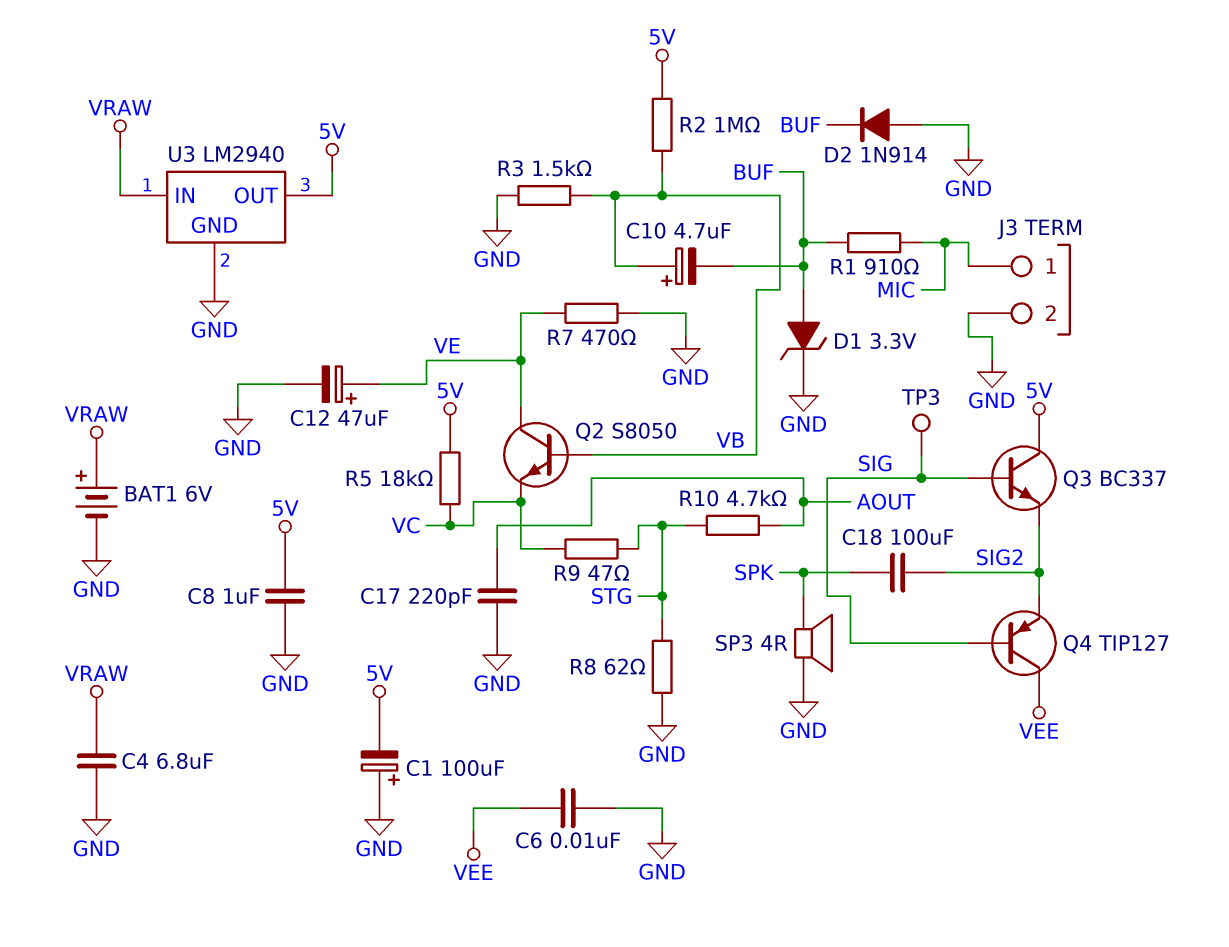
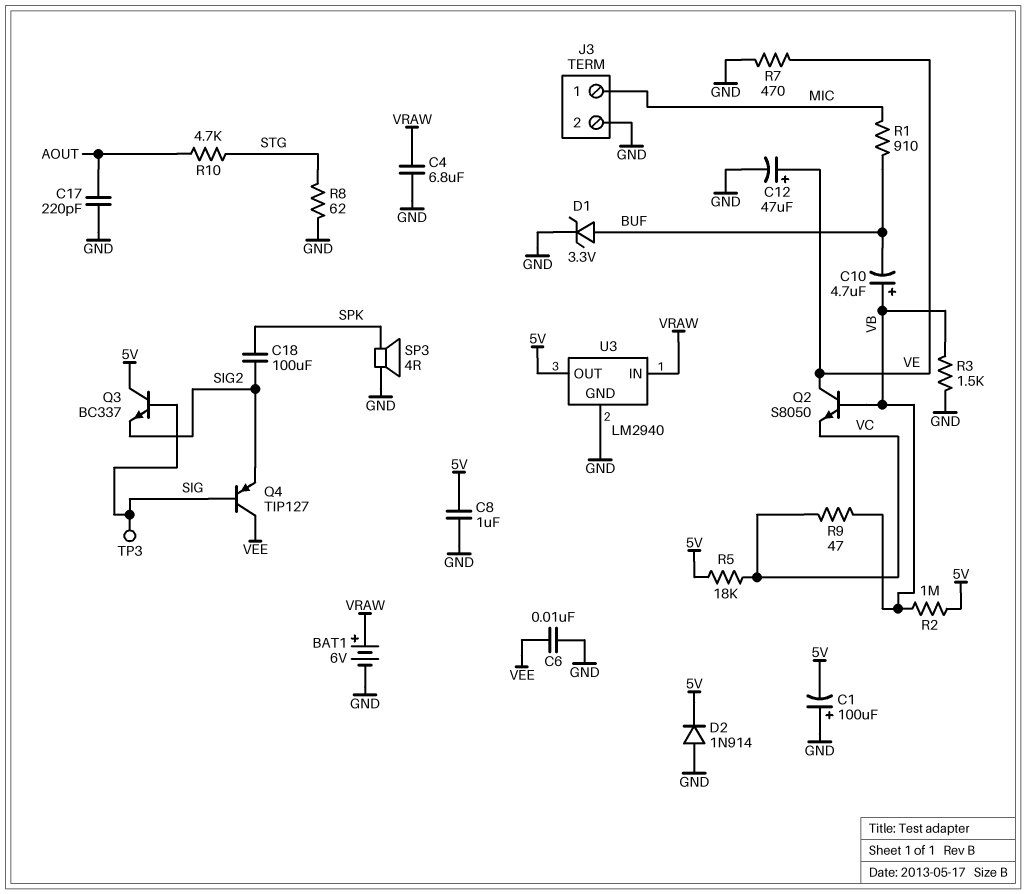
D2: diode 1N914 (A GND, K BUF) -> diode 1N914 (A GND, K 5V)
R9: 47 (STG, VC) -> 47 (VB, VC)

